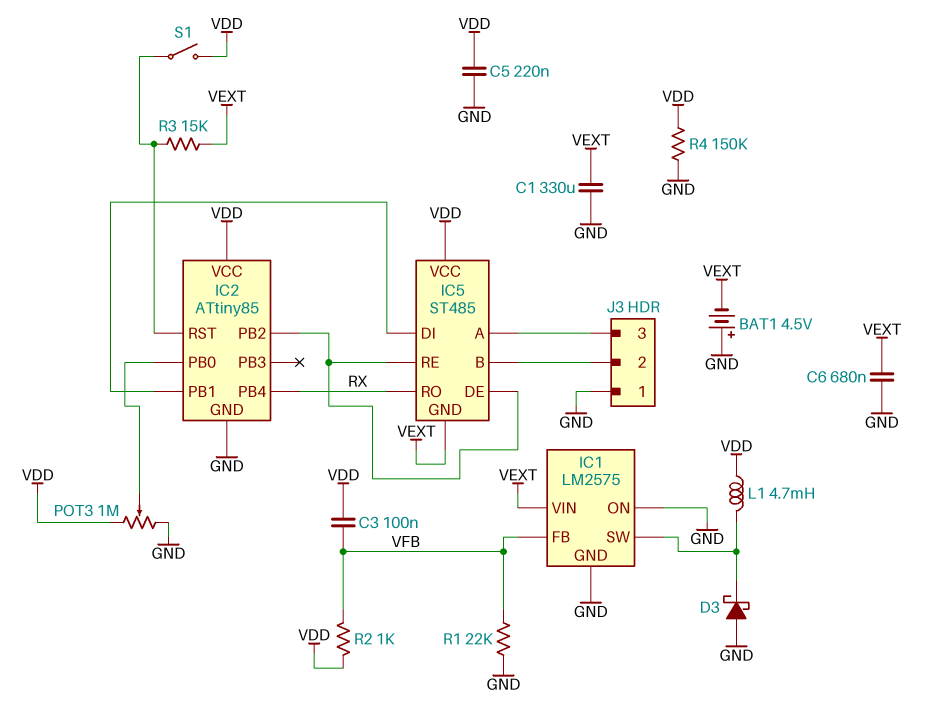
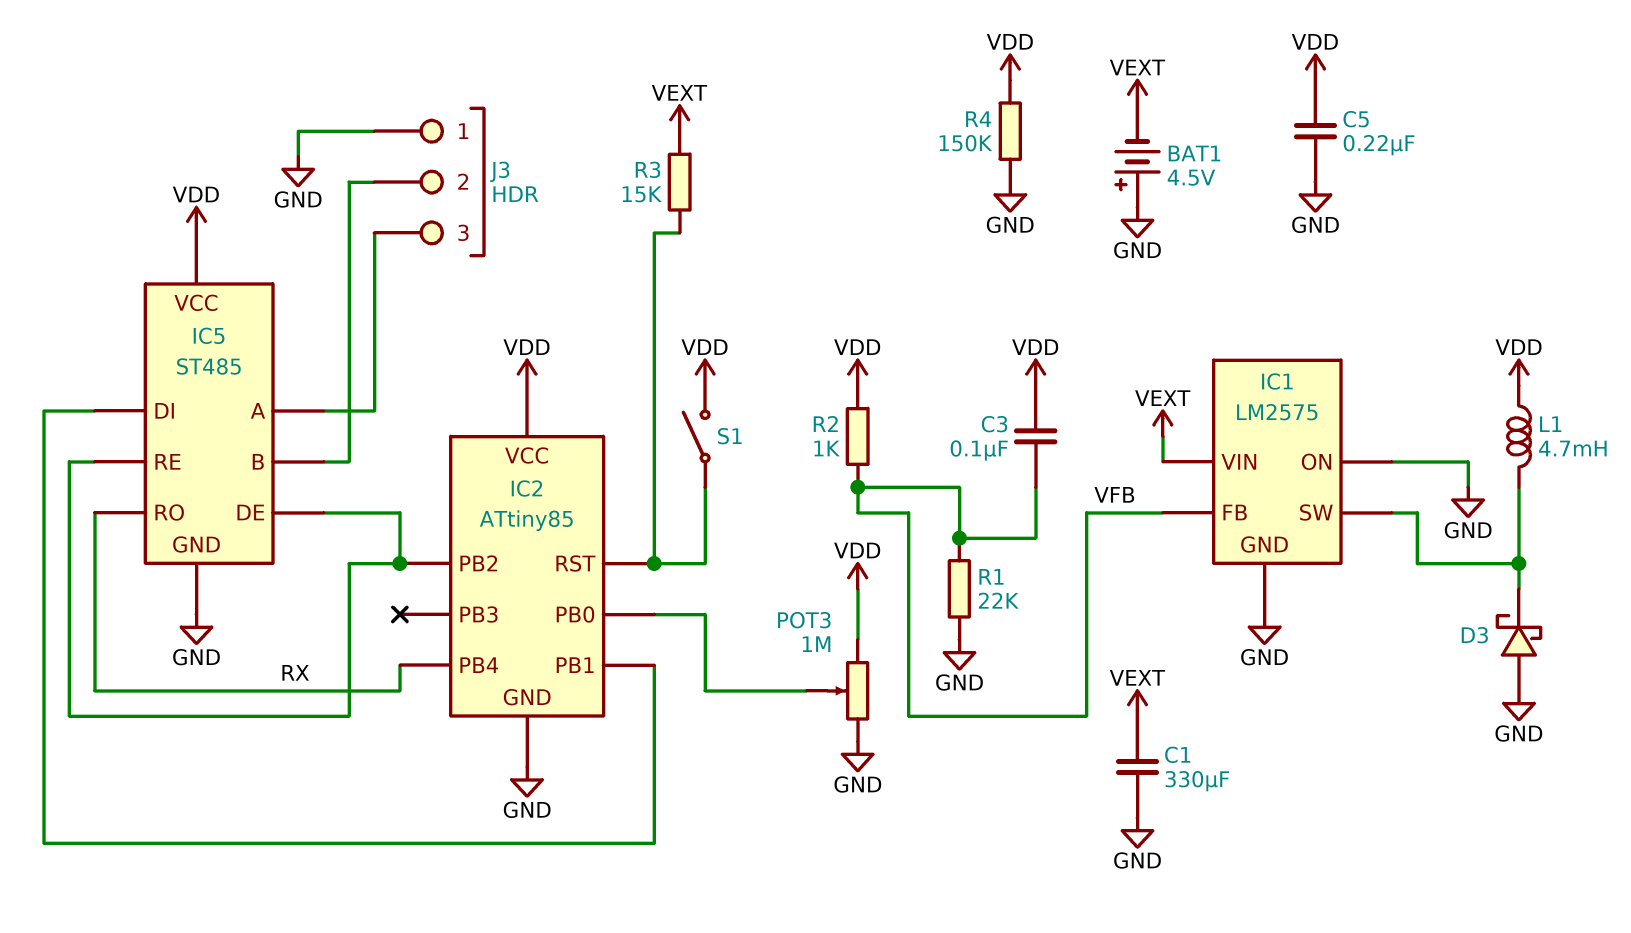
C6: 680nF (GND, VEXT) -> none
IC5 pin GND: VEXT -> GND

